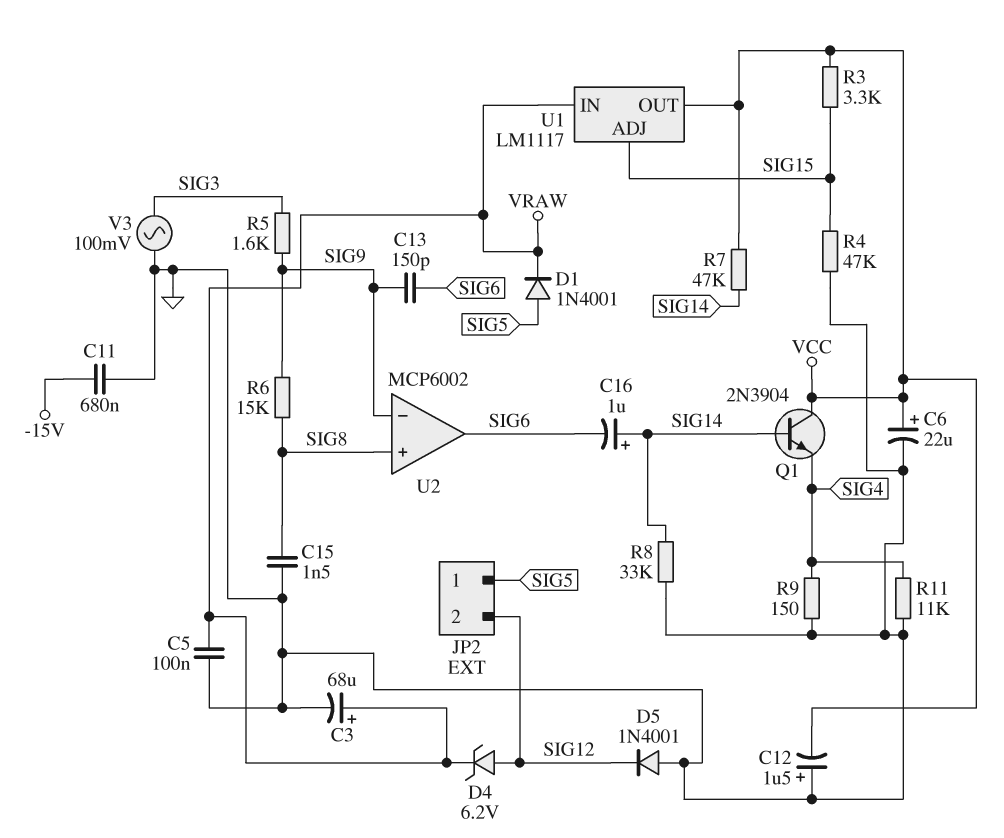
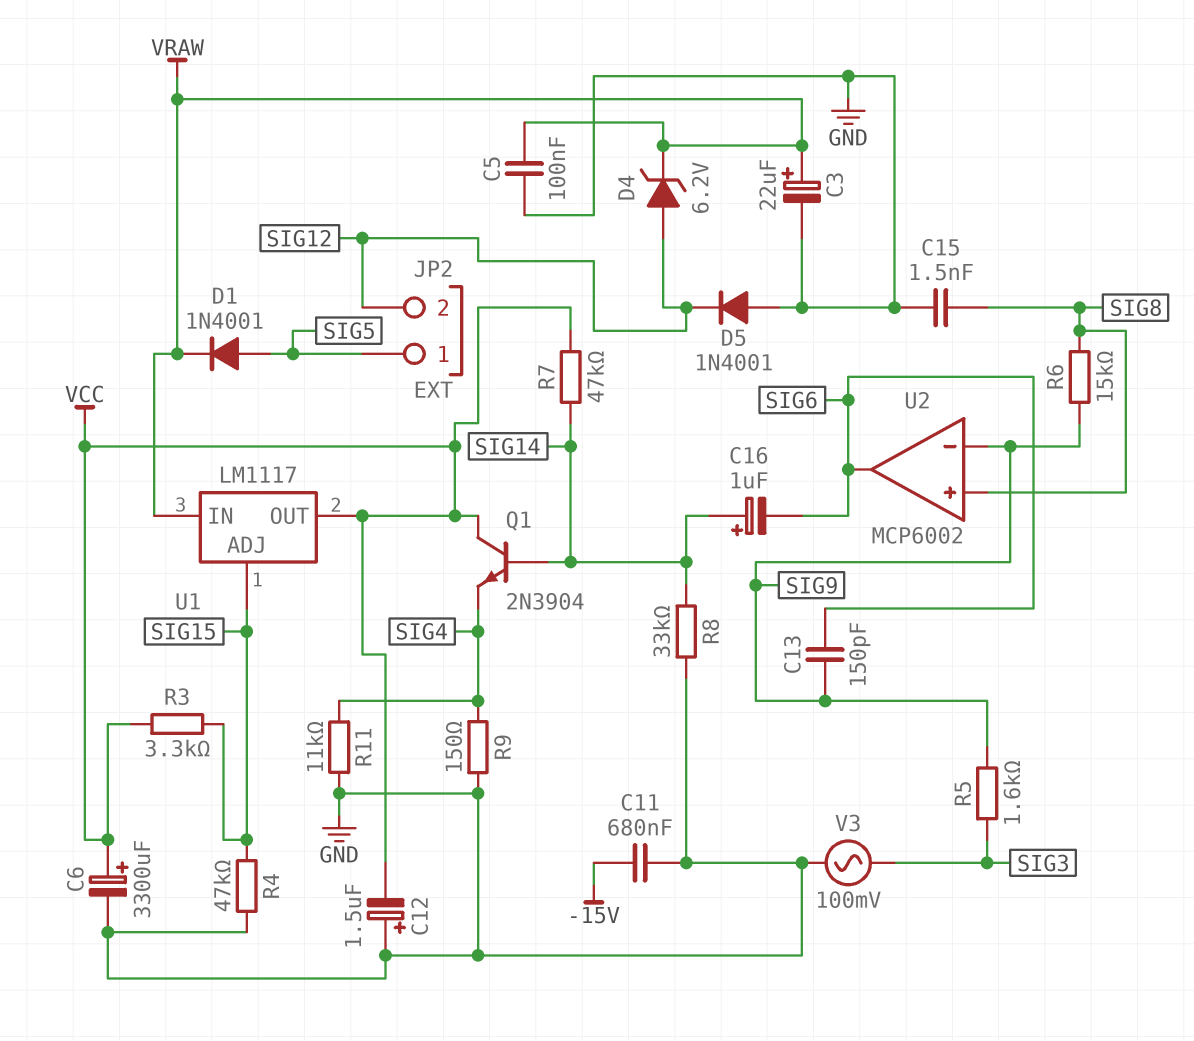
C3: 68uF (plus VRAW, minus GND) -> 22uF (plus VRAW, minus GND)
C6: 22uF (plus VCC, minus GND) -> 3300uF (plus VCC, minus GND)

